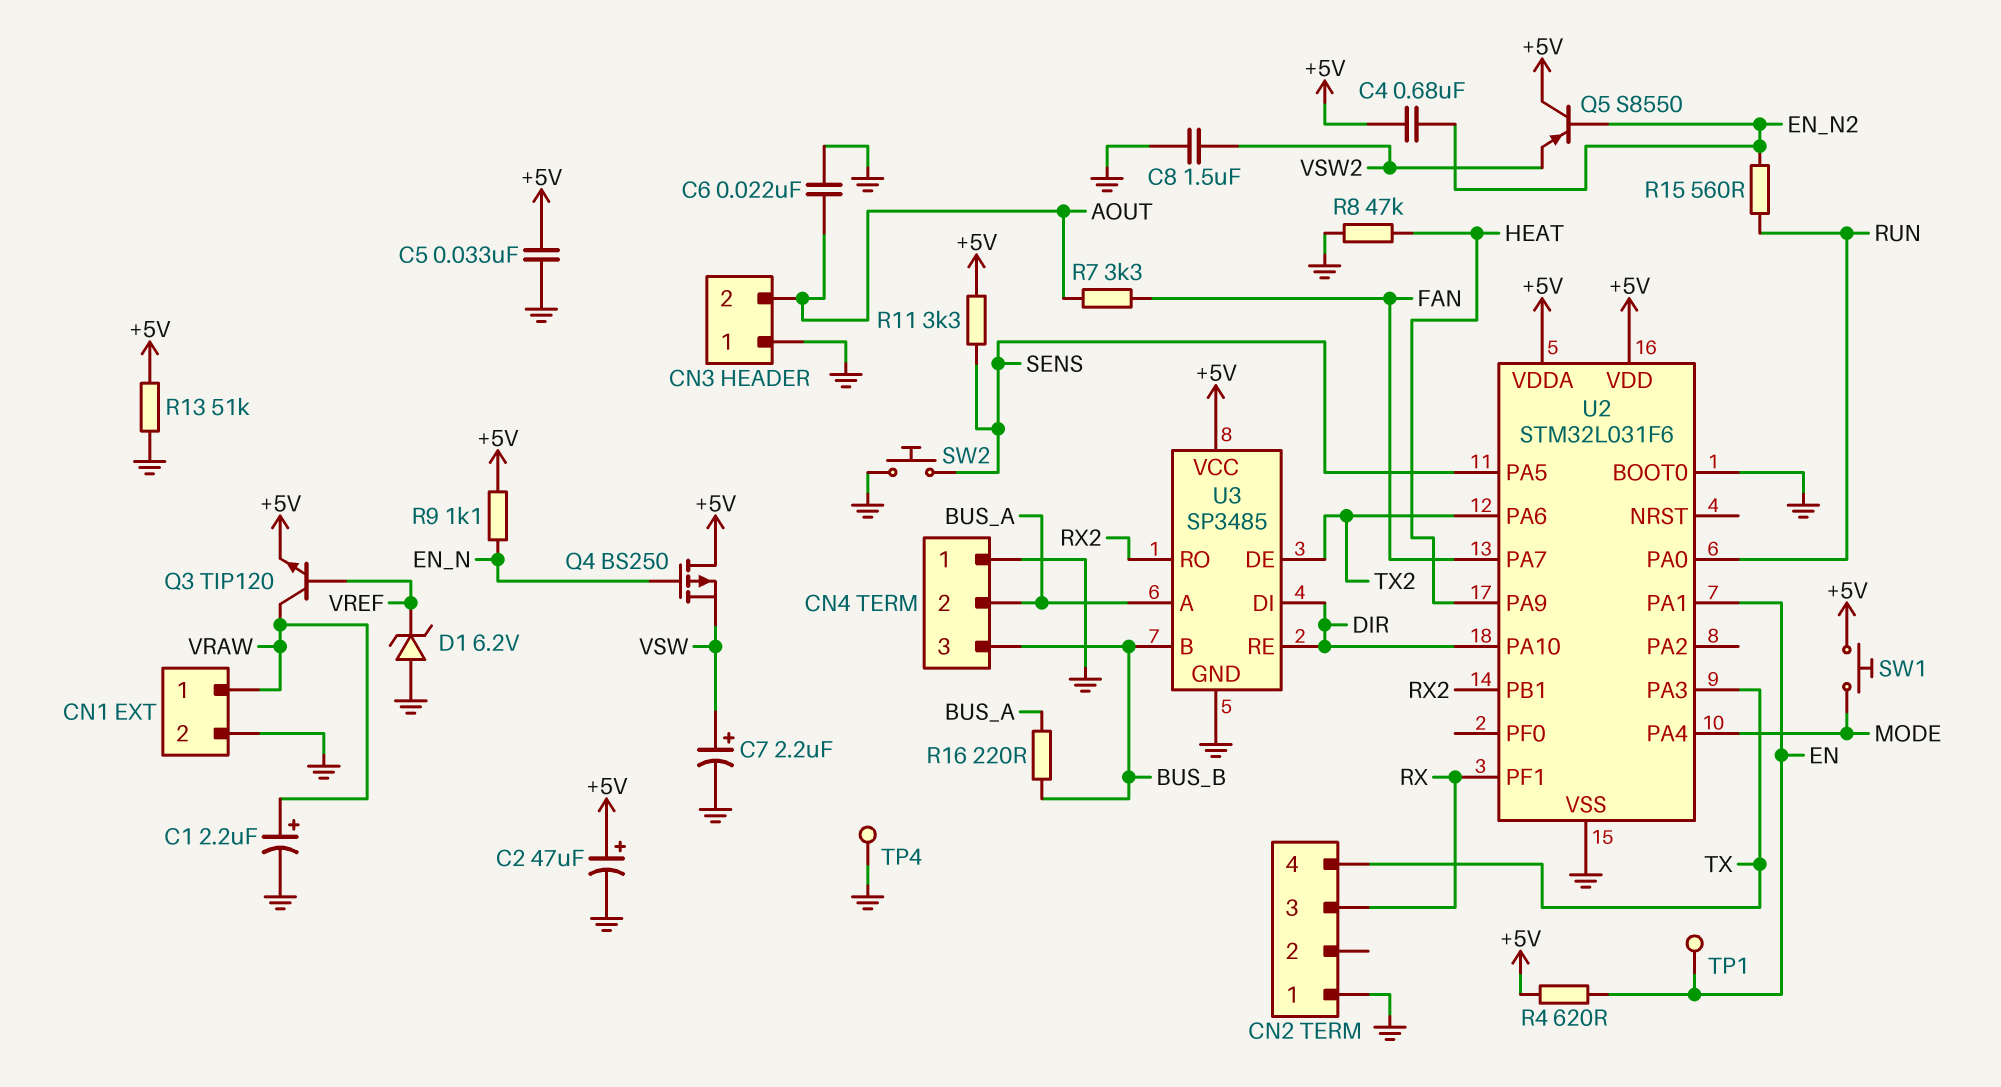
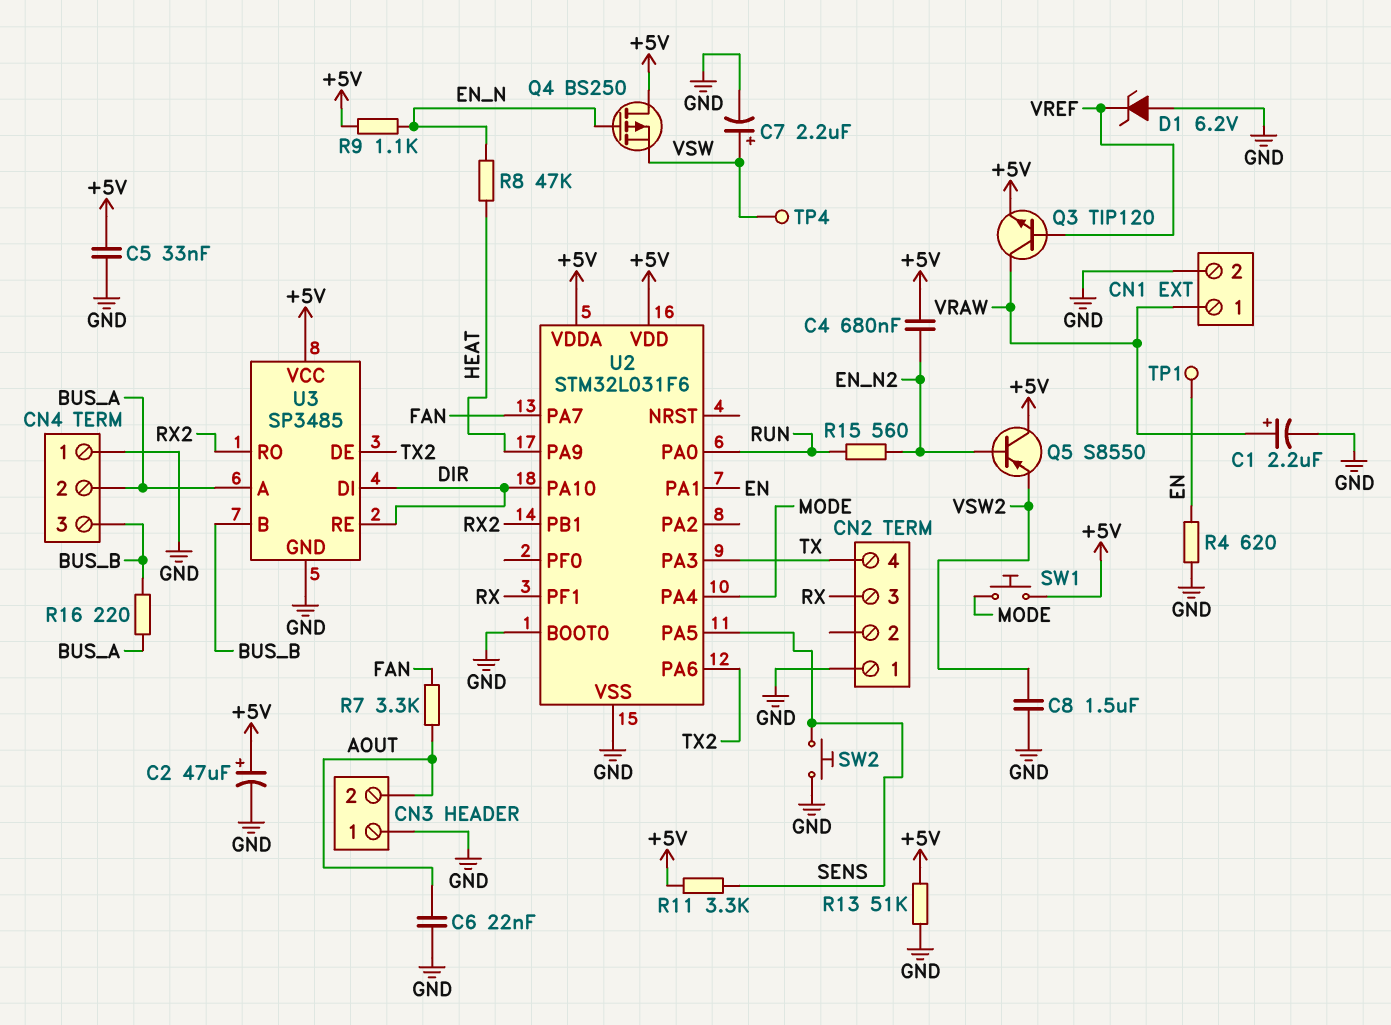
R4: 620 (+5V, EN) -> 620 (EN, GND)
R8: 47k (GND, HEAT) -> 47k (EN_N, HEAT)
TP4: test point (GND) -> test point (VSW)

